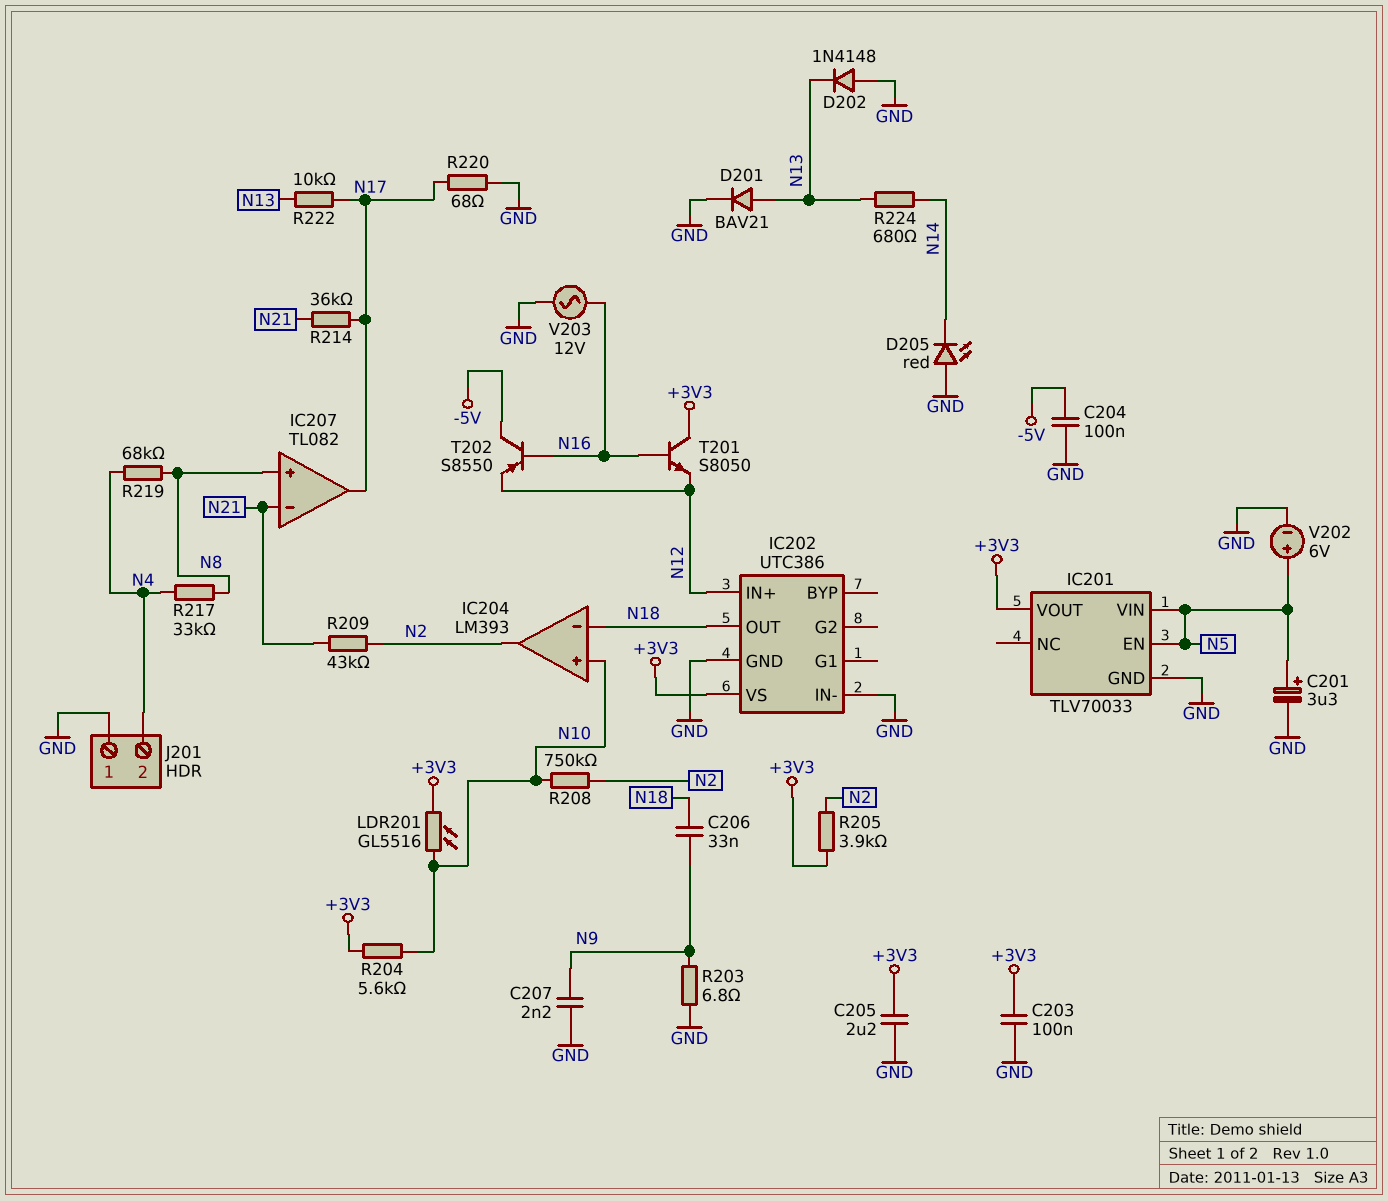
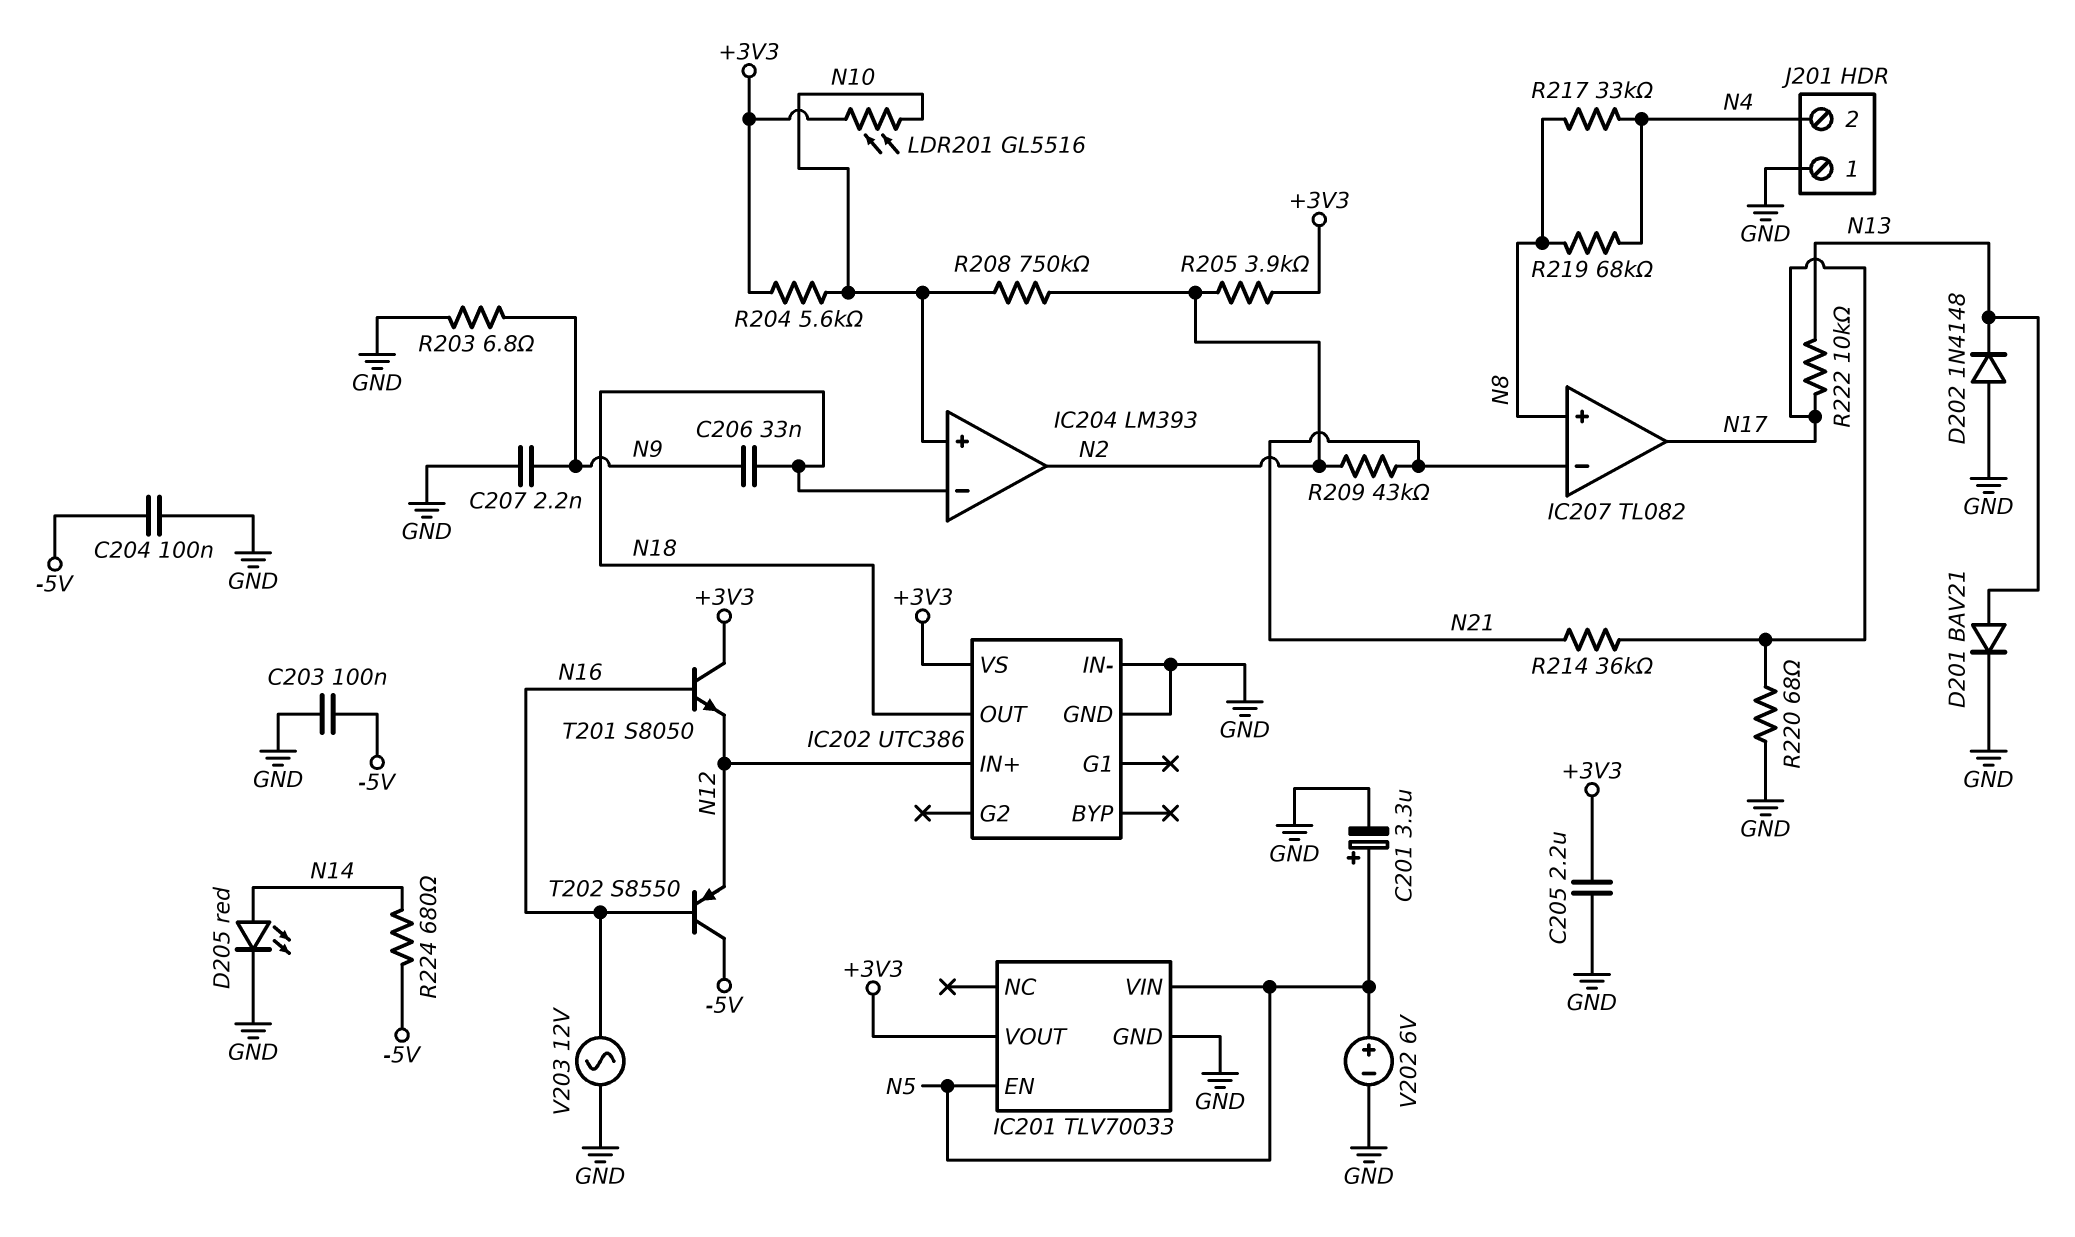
C203: 100nF (+3V3, GND) -> 100nF (-5V, GND)
D205: LED red (A GND, K N14) -> LED red (A N14, K GND)
R224: 680 (N13, N14) -> 680 (-5V, N14)

